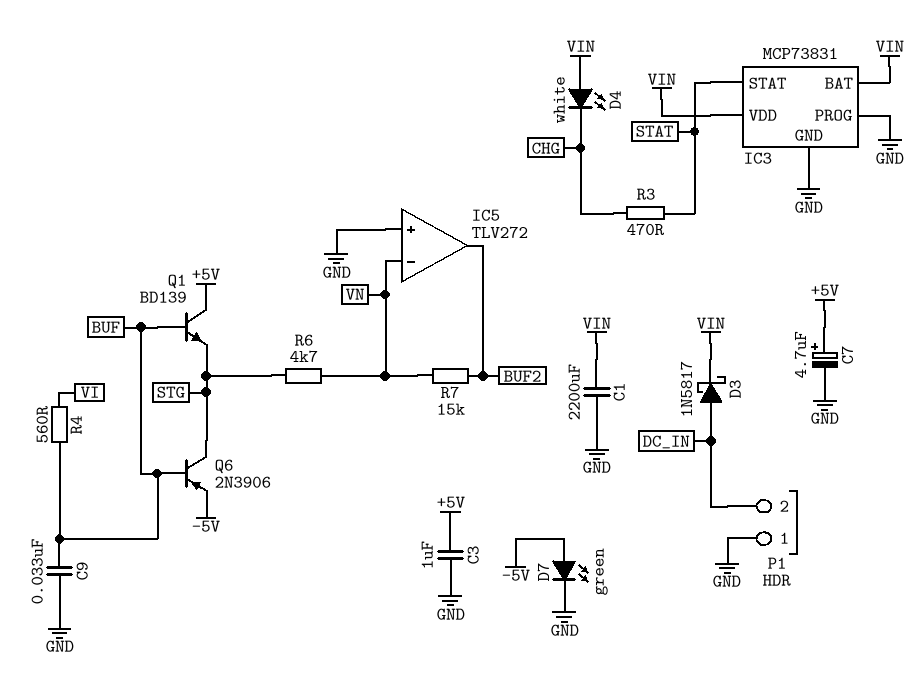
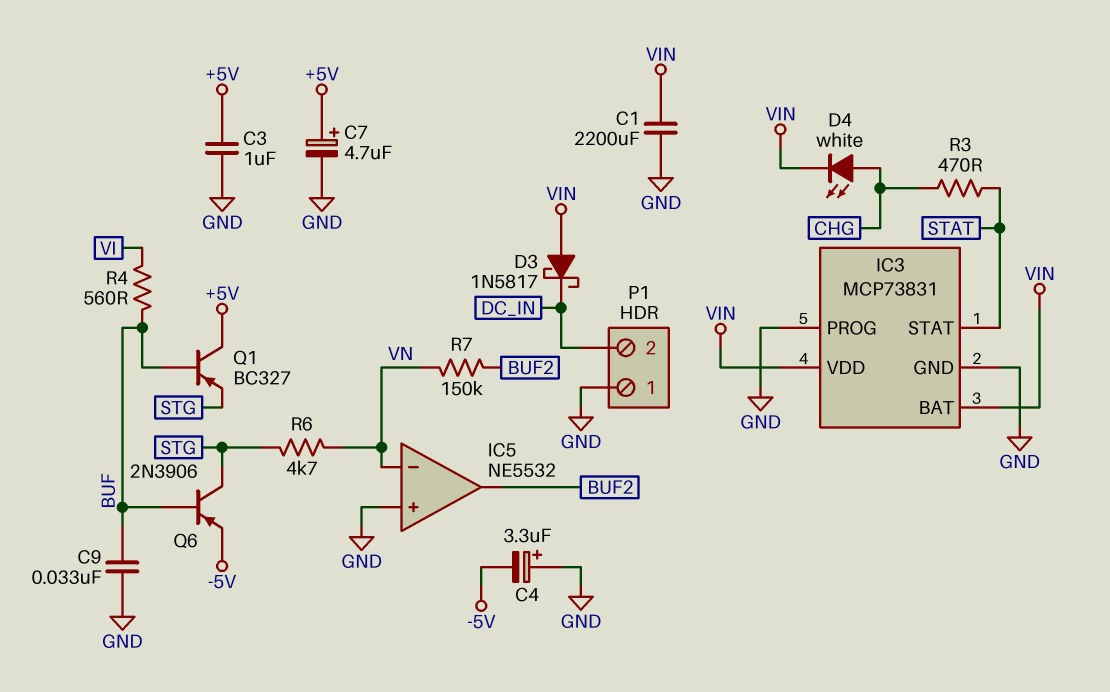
C4: none -> 3.3uF (plus GND, minus -5V)
D3: schottky 1N5817 (A DC_IN, K VIN) -> schottky 1N5817 (A VIN, K DC_IN)
D4: LED white (A VIN, K CHG) -> LED white (A CHG, K VIN)
D7: LED green (A -5V, K GND) -> none
IC5: TLV272 -> NE5532
Q1: NPN BD139 (B BUF, C +5V, E STG) -> PNP BC327 (B BUF, C +5V, E STG)
R7: 15k (BUF2, VN) -> 150k (BUF2, VN)

